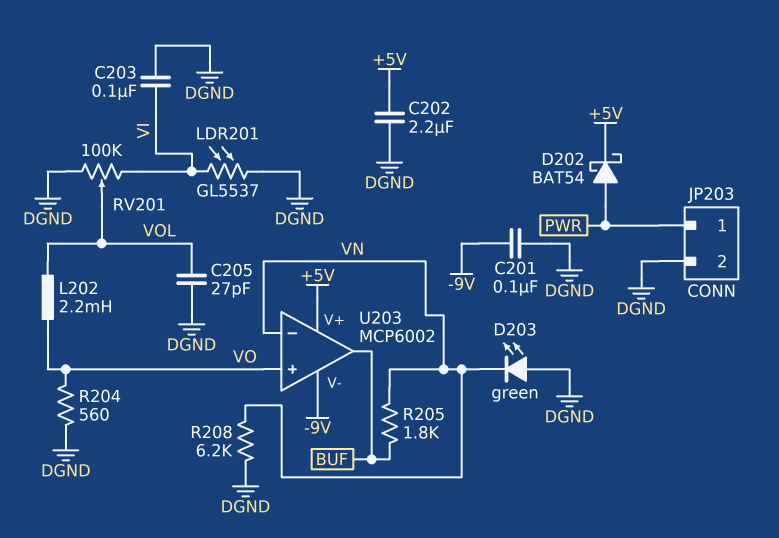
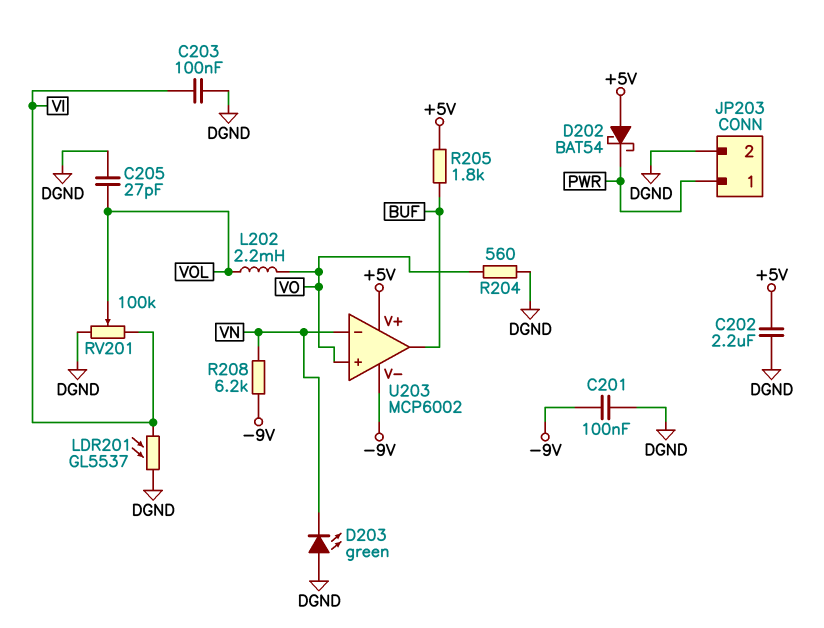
D202: schottky BAT54 (A PWR, K +5V) -> schottky BAT54 (A +5V, K PWR)
R205: 1.8k (BUF, VN) -> 1.8k (+5V, BUF)
R208: 6.2k (DGND, VN) -> 6.2k (-9V, VN)

